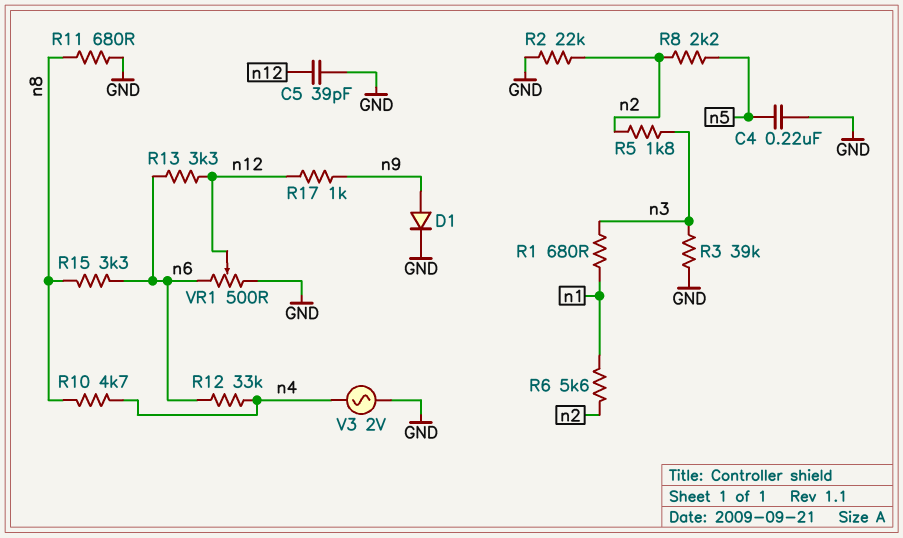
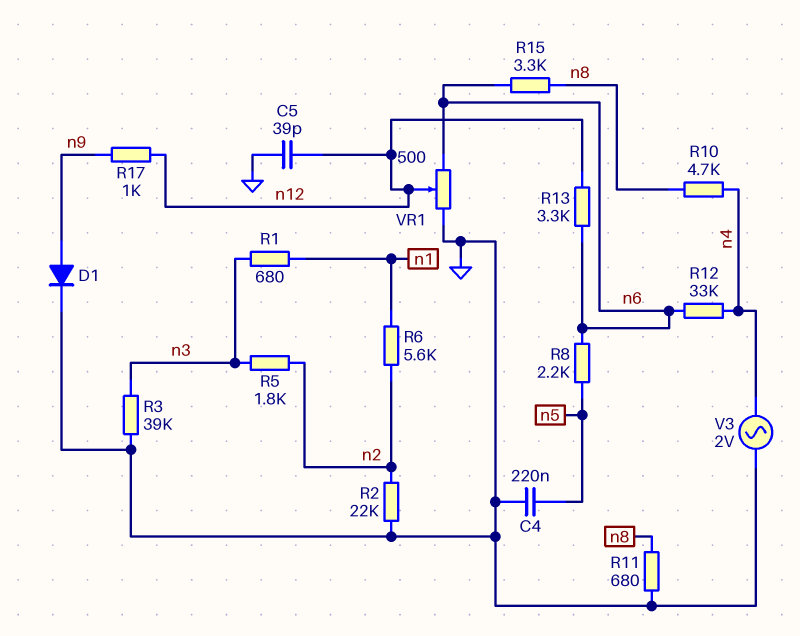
R8: 2.2k (n2, n5) -> 2.2k (n5, n6)

